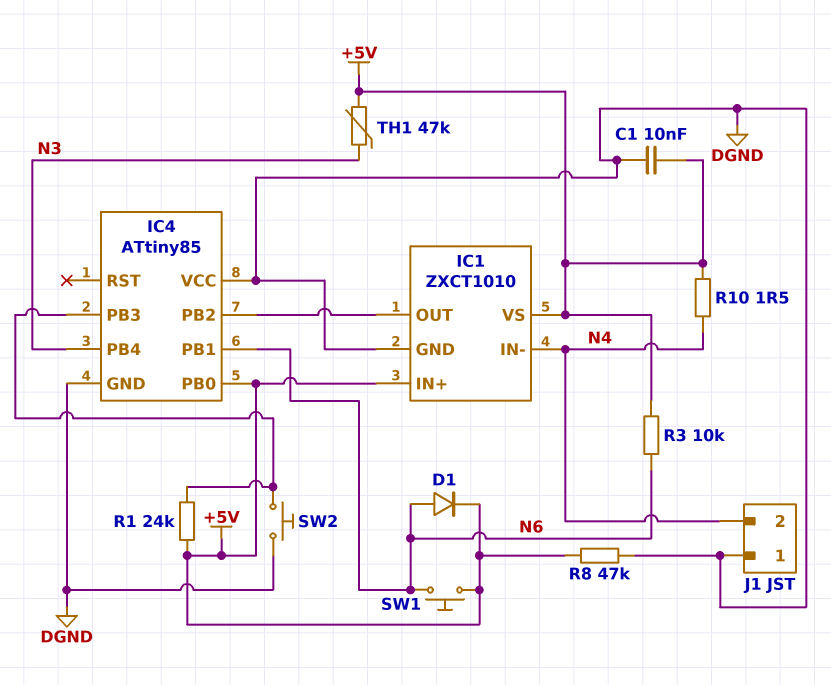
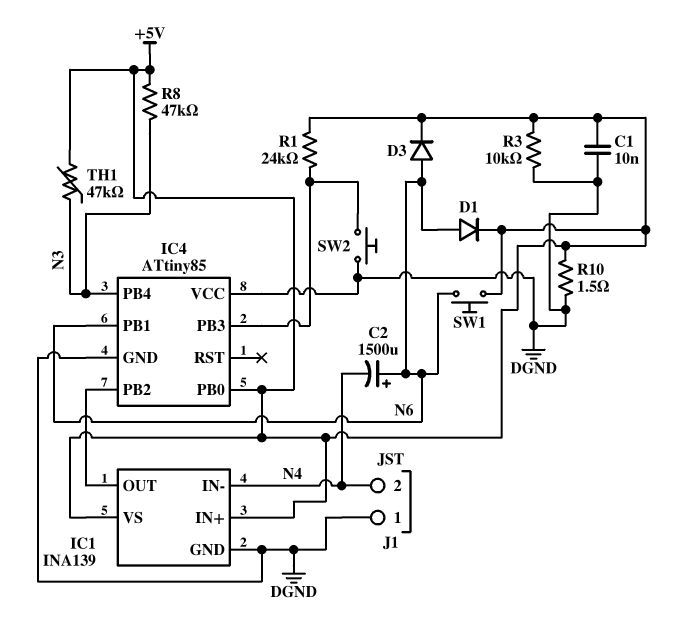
C2: none -> 1500uF (plus N6, minus N4)
D3: none -> diode (A N6, K +5V)
IC1: ZXCT1010 -> INA139
R3: 10k (+5V, N6) -> 10k (+5V, DGND)
R8: 47k (+5V, DGND) -> 47k (+5V, N3)
R10: 1.5 (+5V, N4) -> 1.5 (+5V, DGND)

